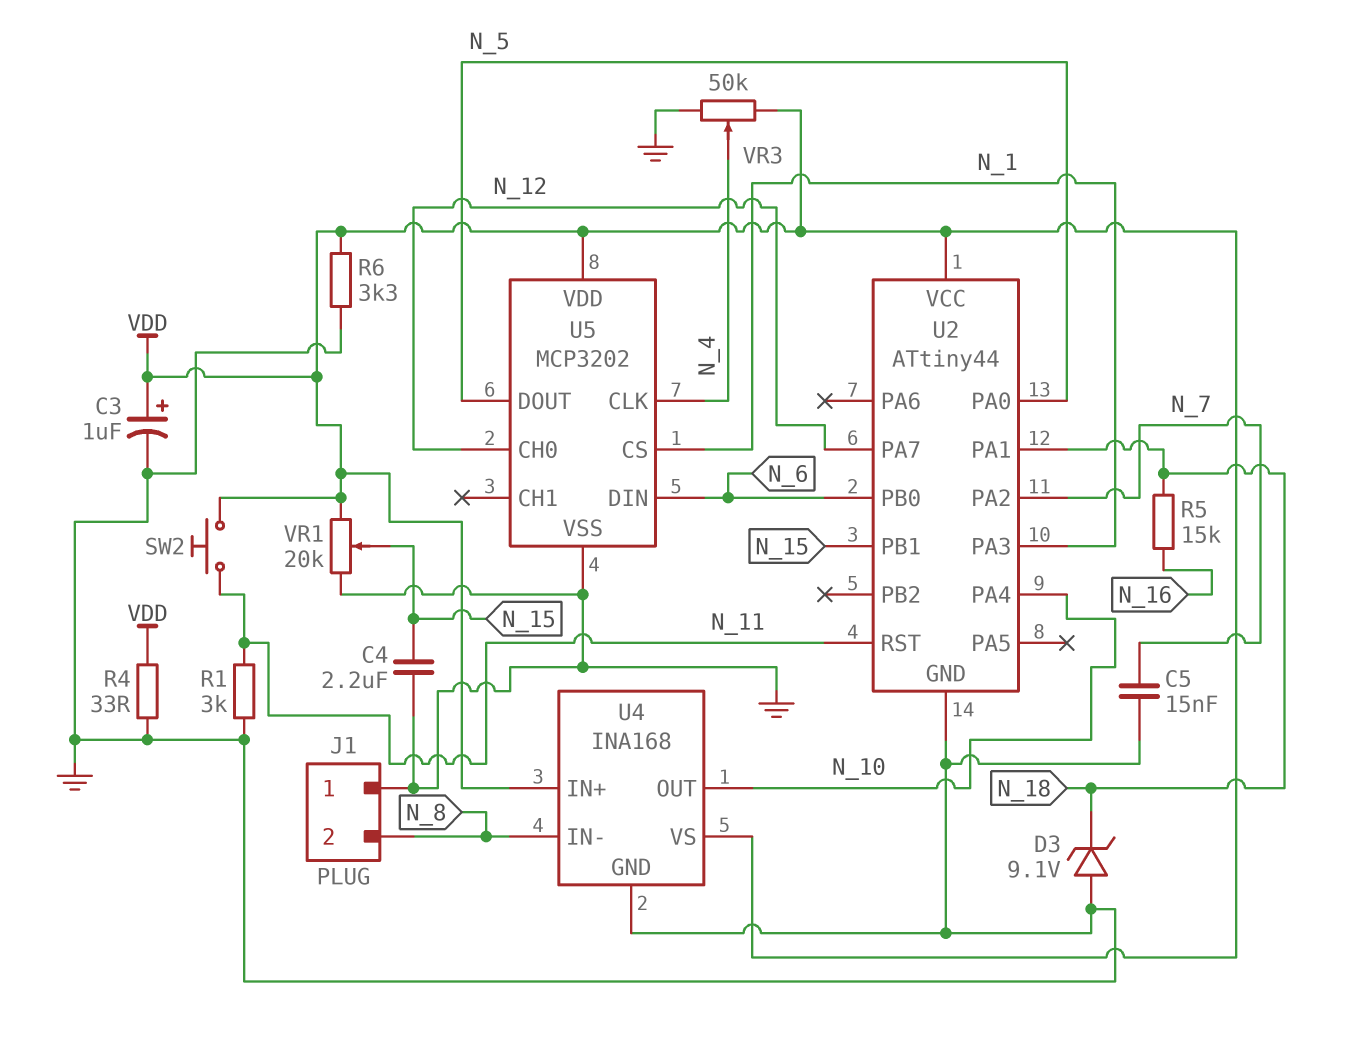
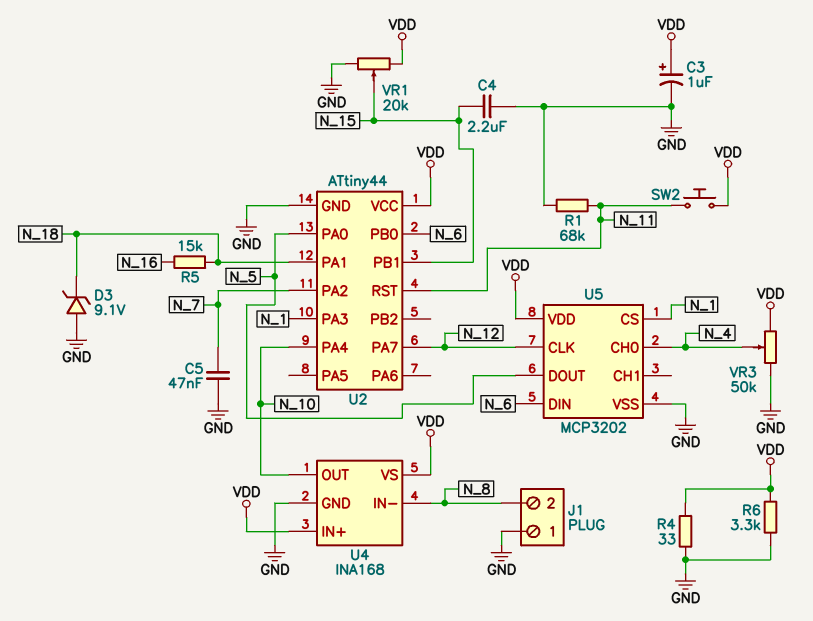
C5: 15nF (GND, N_7) -> 47nF (GND, N_7)
R1: 3k (GND, N_11) -> 68k (GND, N_11)
U5 pin CH0: N_12 -> N_4
U5 pin CLK: N_4 -> N_12

